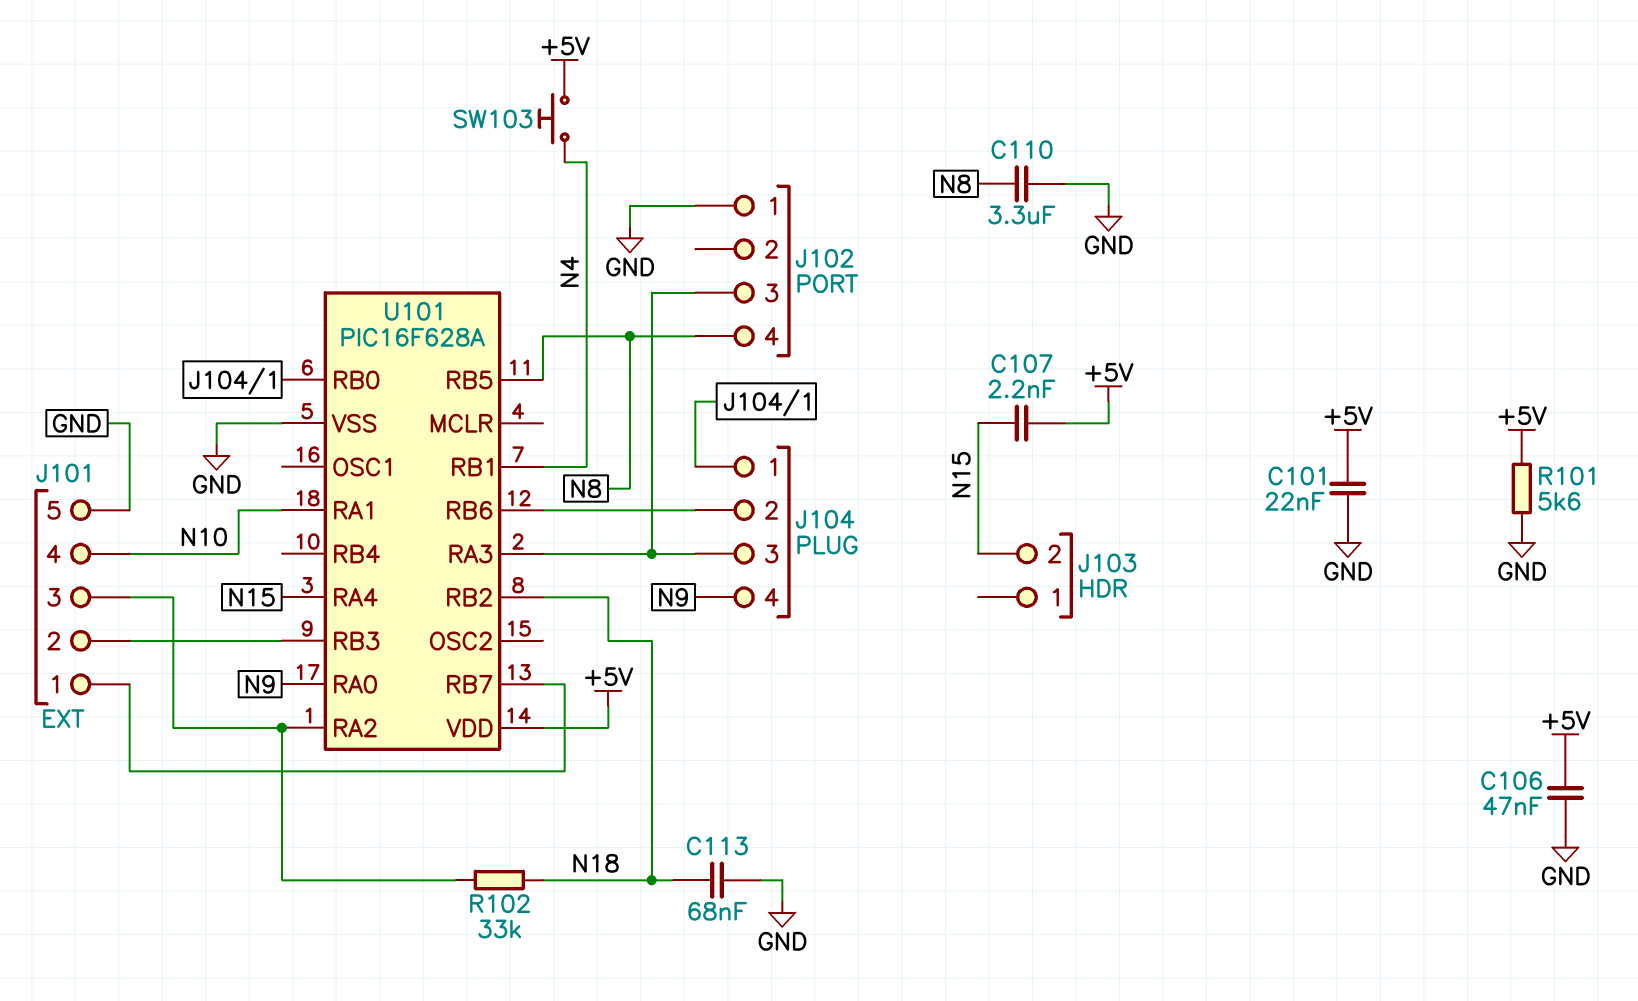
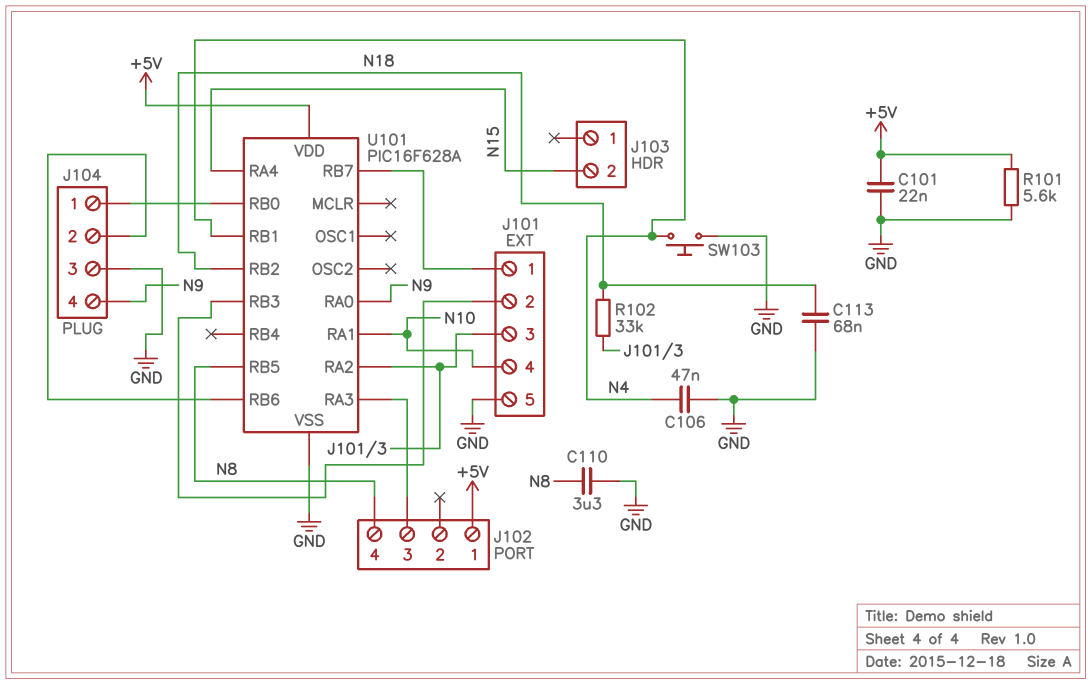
C106: 47nF (+5V, GND) -> 47nF (GND, N4)
C107: 2.2nF (+5V, N15) -> none
J102 pin 1: GND -> +5V
J104 pin 3: J102/3 -> GND
SW103: button (+5V, N4) -> button (GND, N4)

